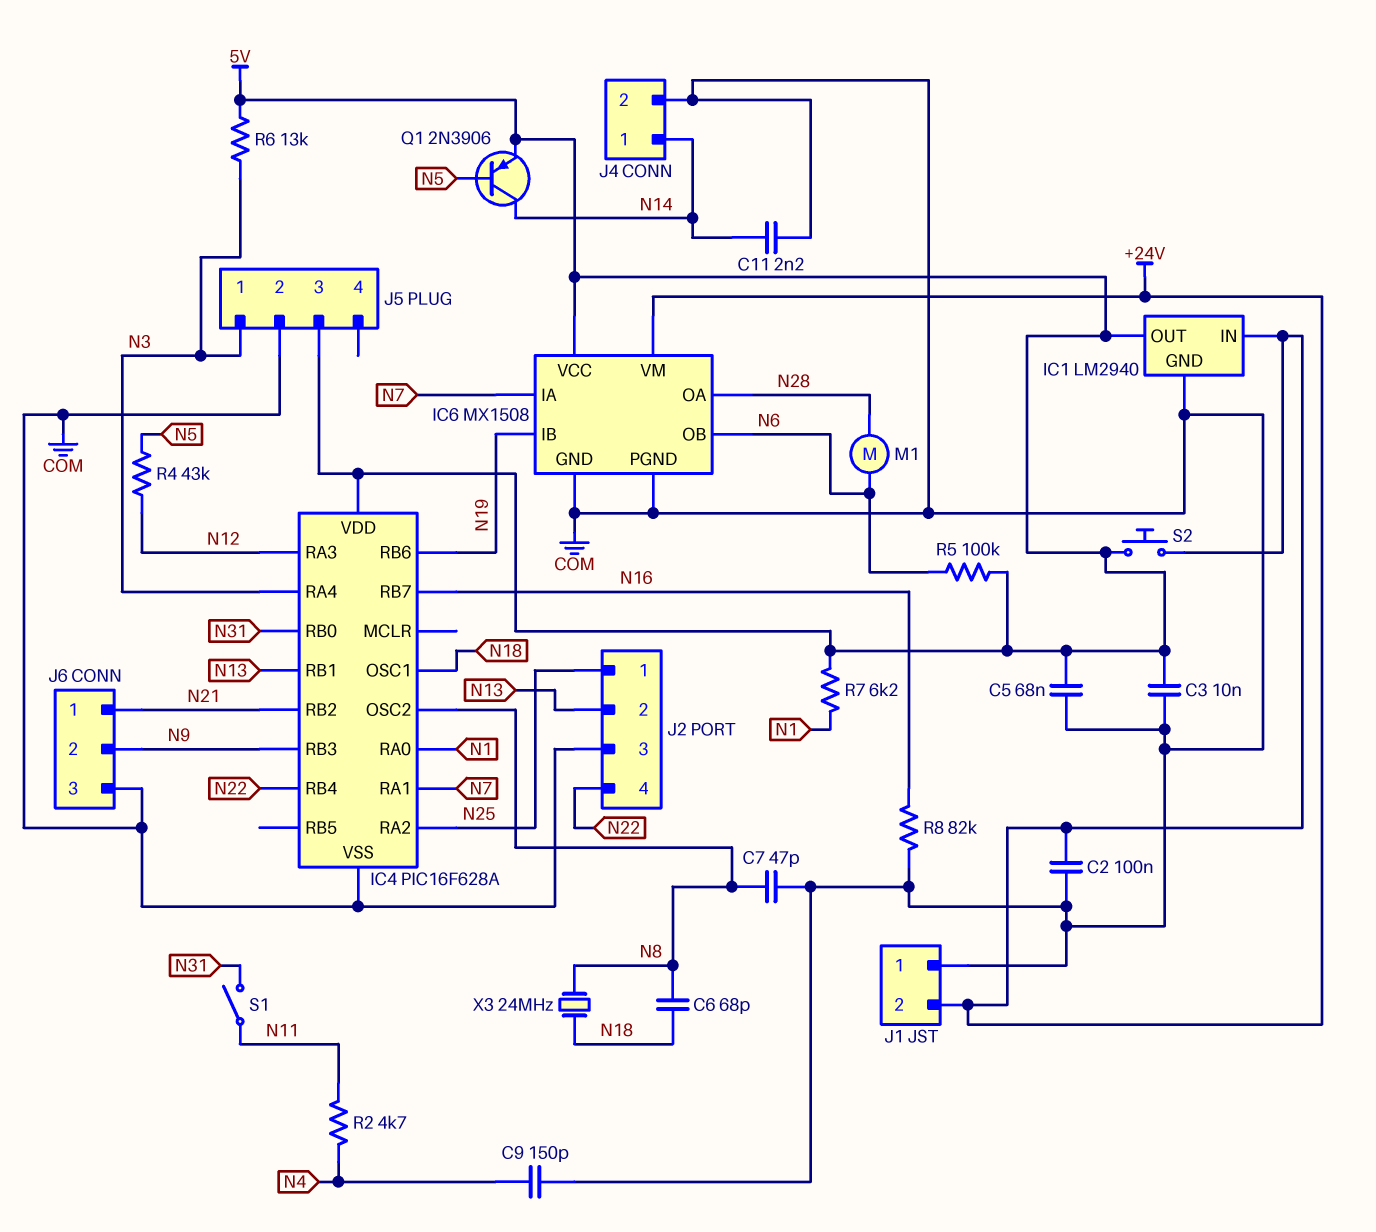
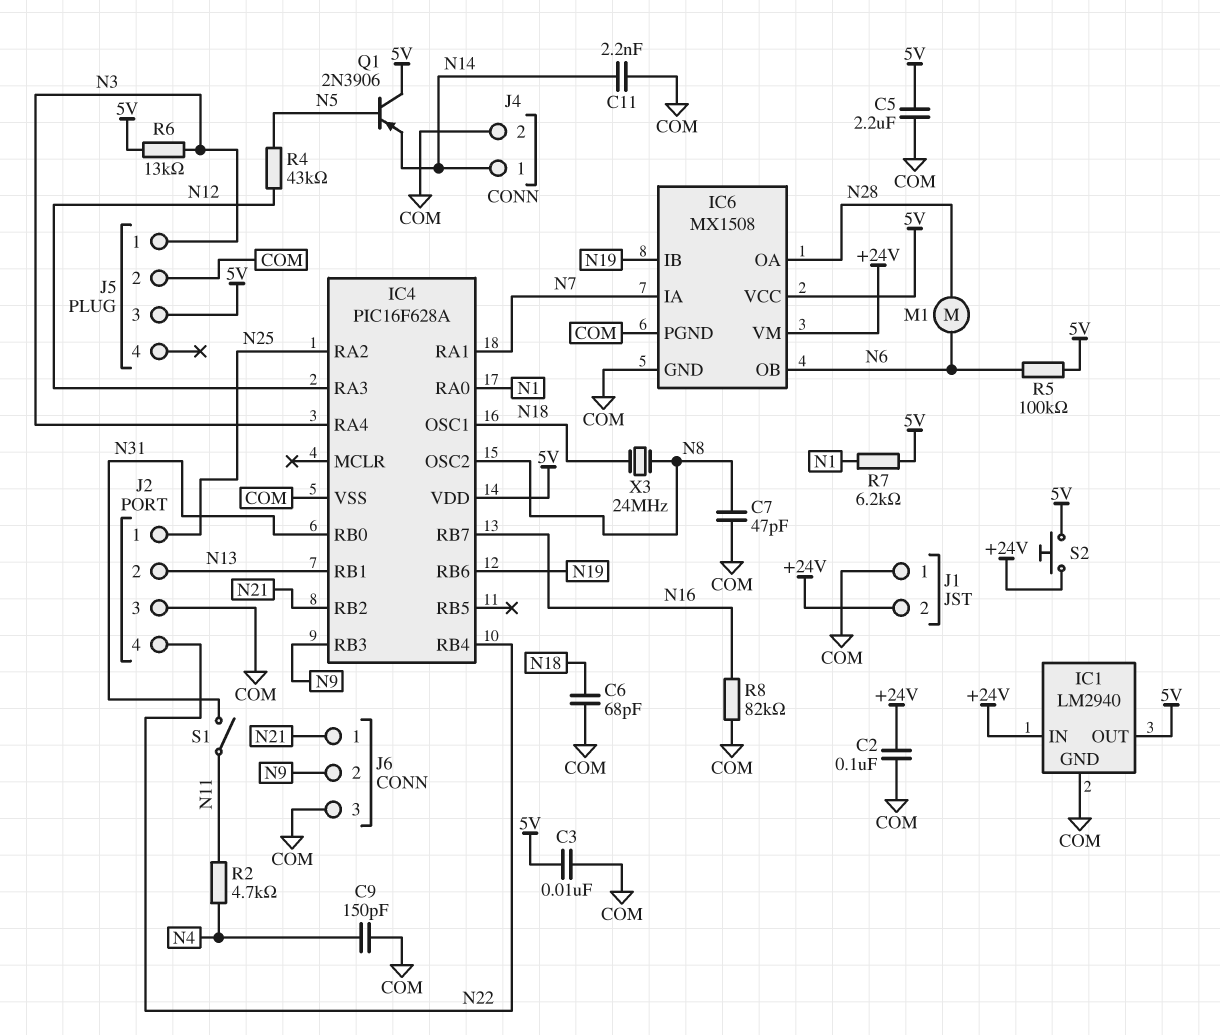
C5: 68nF (5V, COM) -> 2.2uF (5V, COM)
C6: 68pF (N8, N18) -> 68pF (COM, N18)
Q1: PNP 2N3906 (B N5, C N14, E 5V) -> PNP 2N3906 (B N5, C 5V, E N14)

